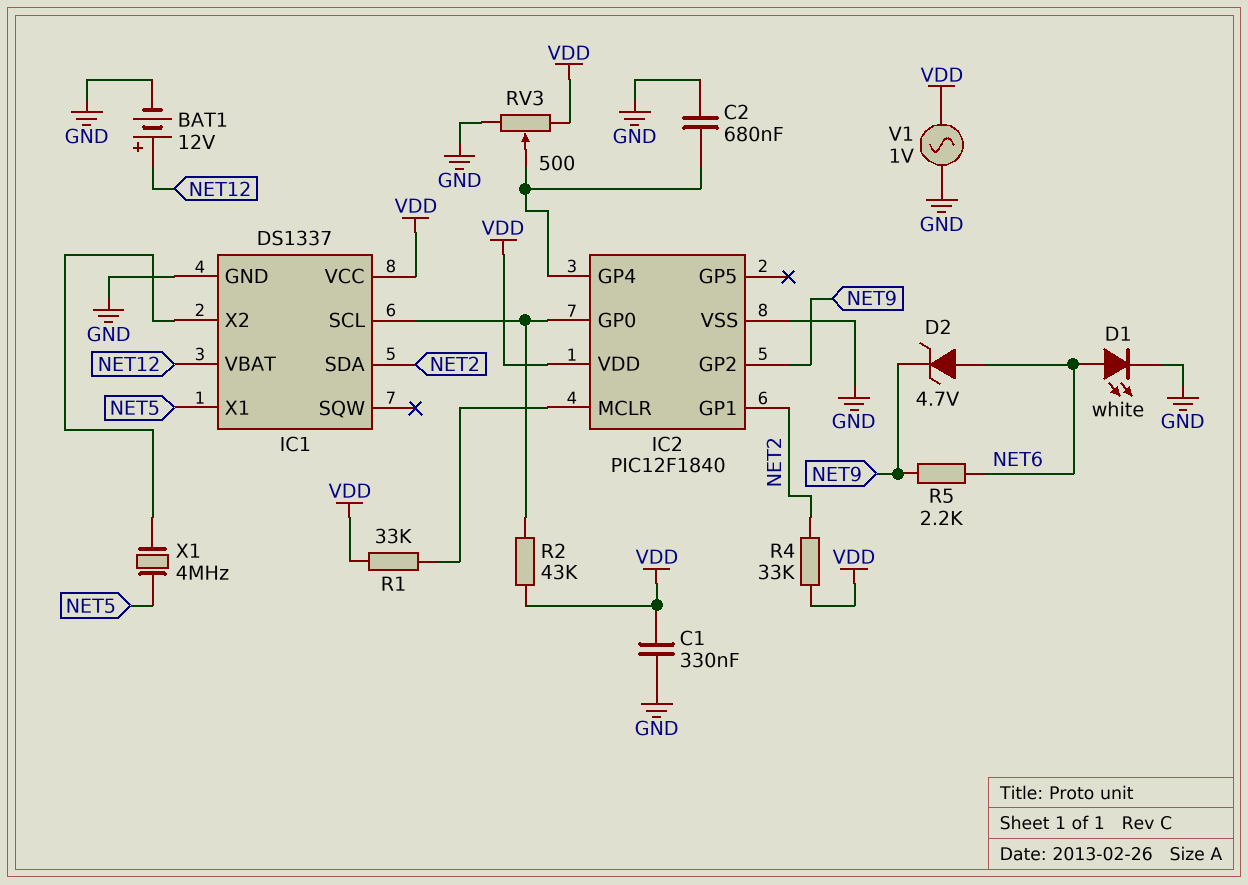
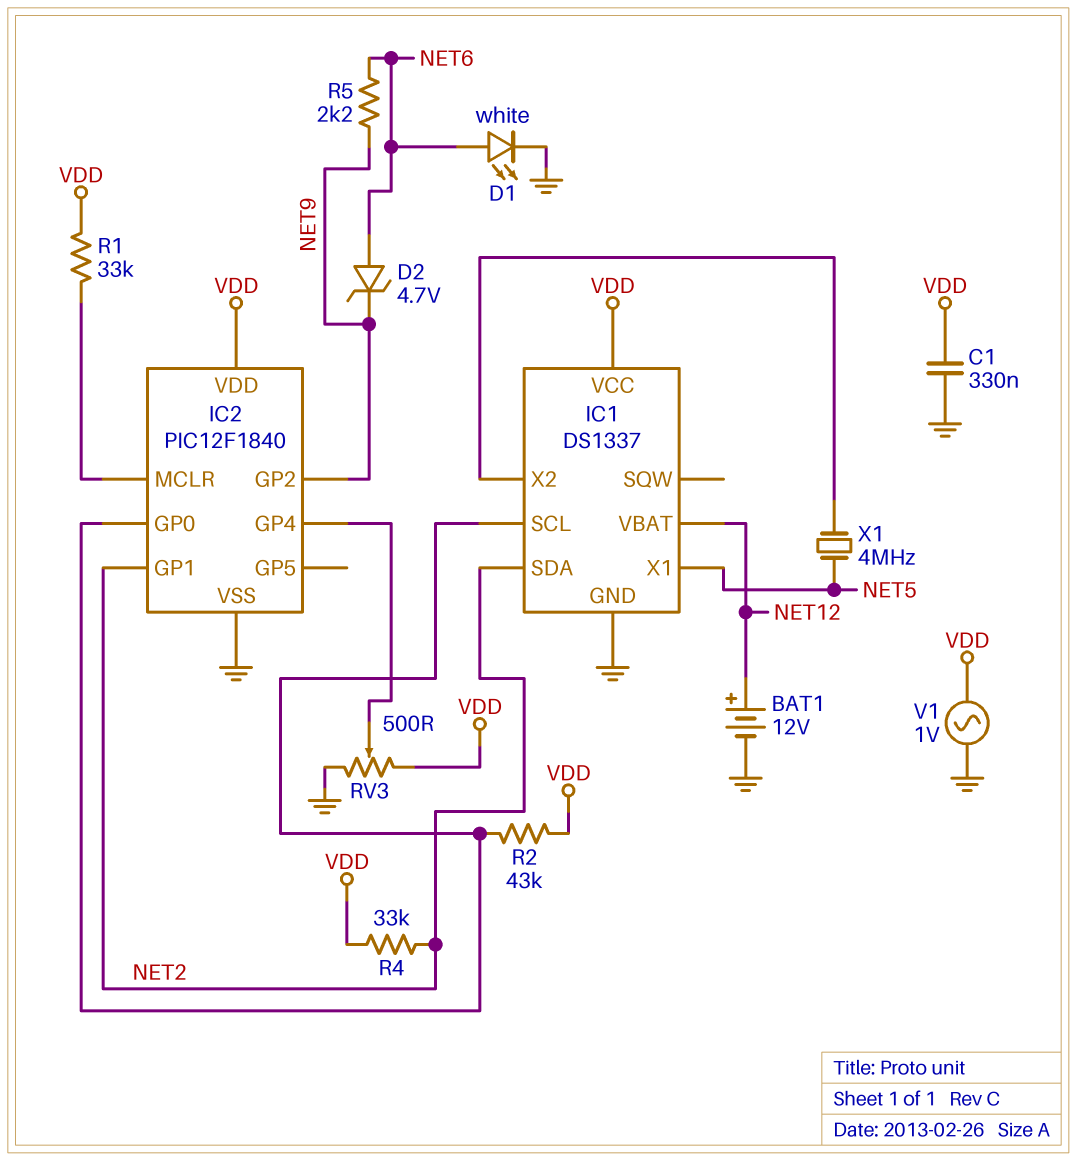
C2: 680nF (GND, IC2/GP4) -> none

